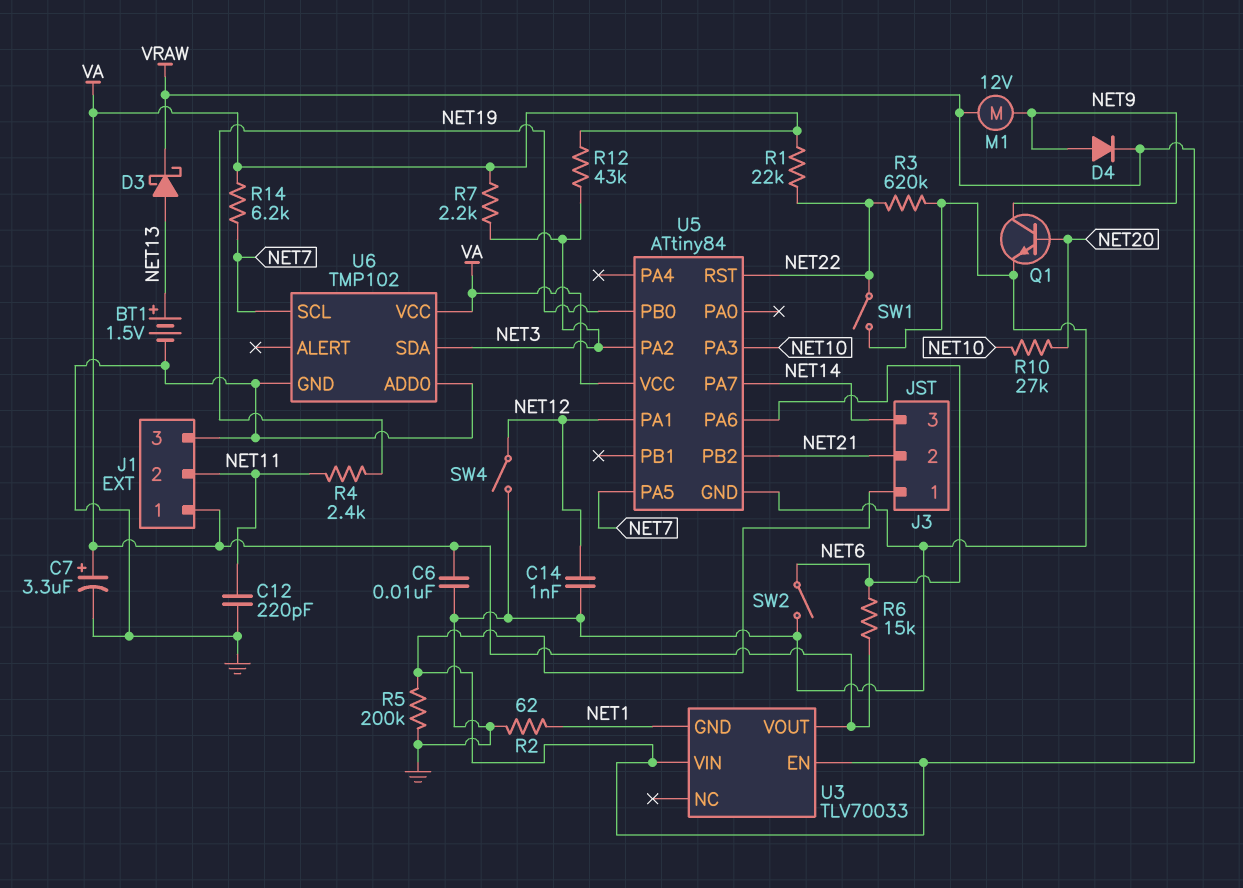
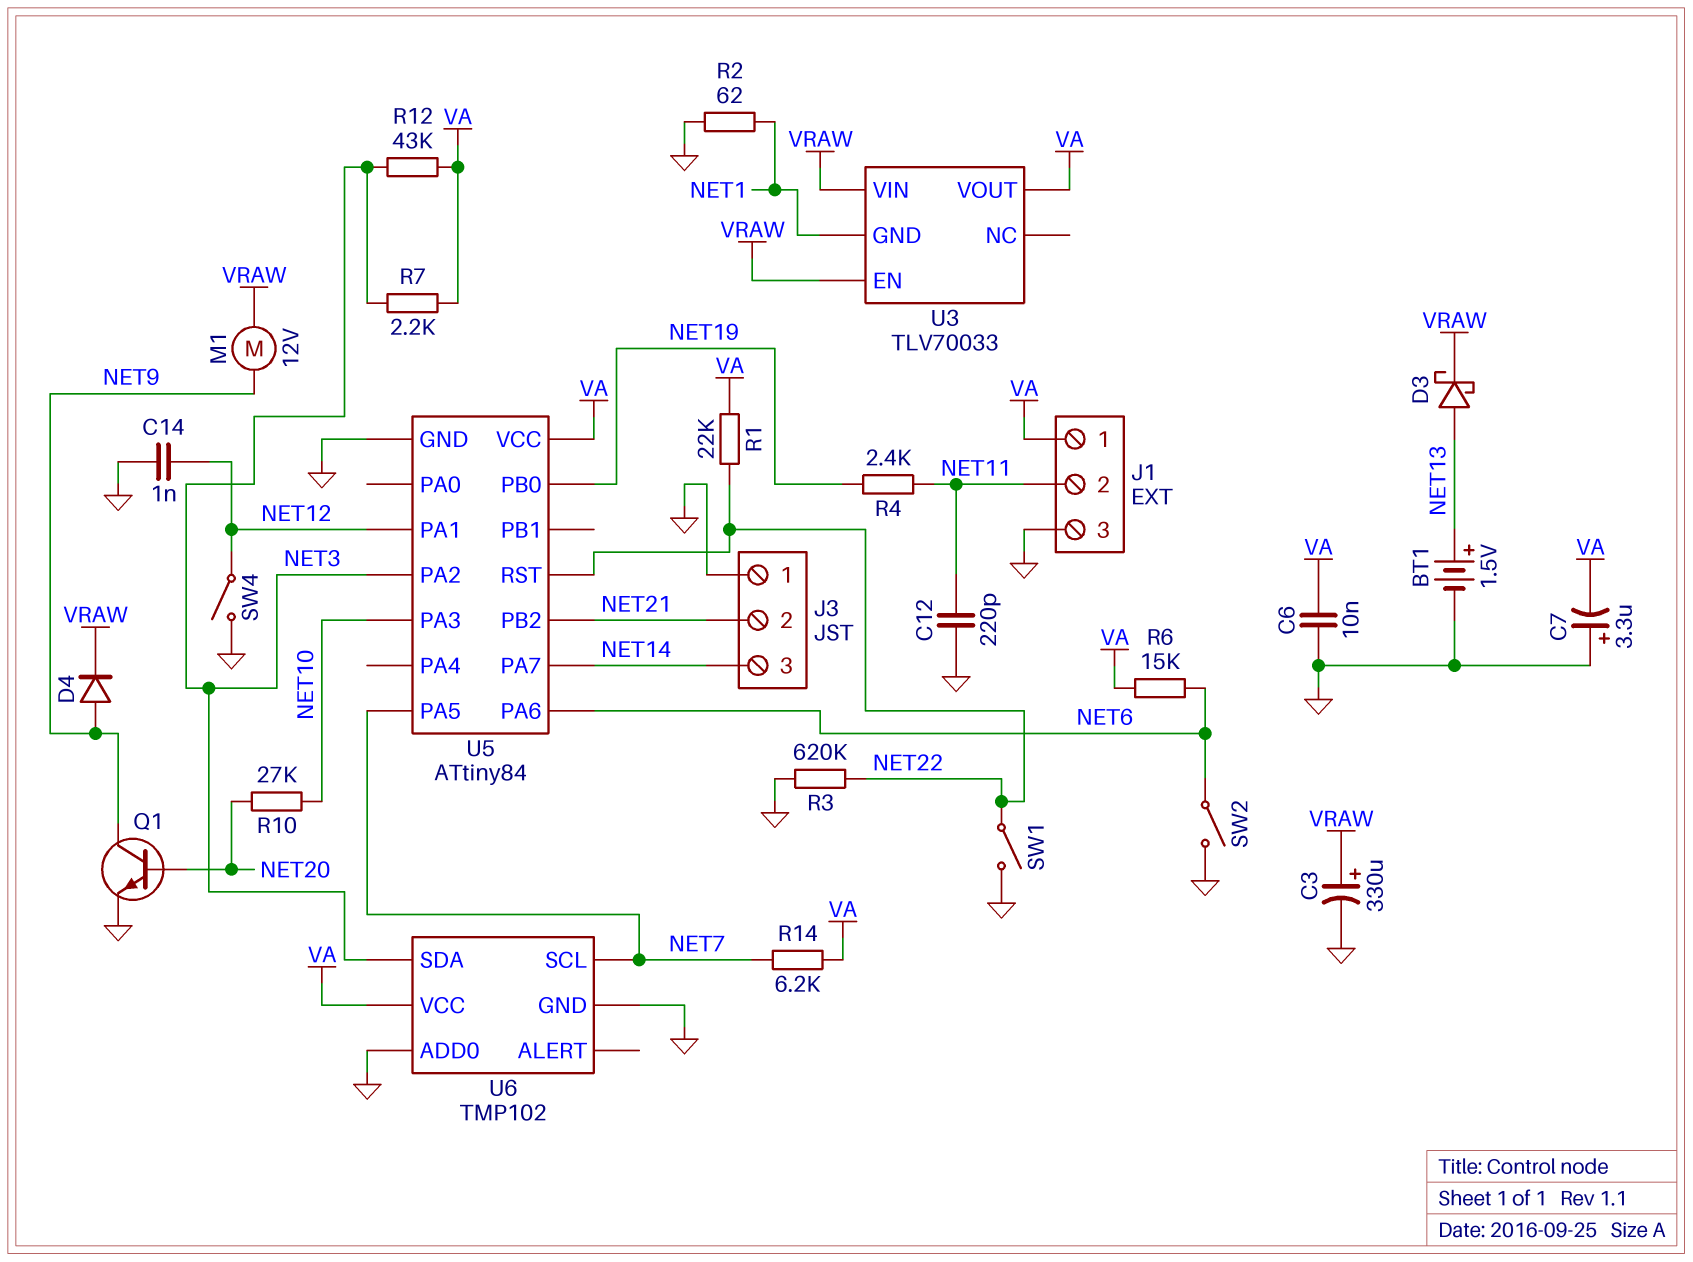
C3: none -> 330uF (plus VRAW, minus GND)
C7: 3.3uF (plus VA, minus GND) -> 3.3uF (plus GND, minus VA)
J3 pin 1: VRAW -> GND
R5: 200k (GND, VRAW) -> none

